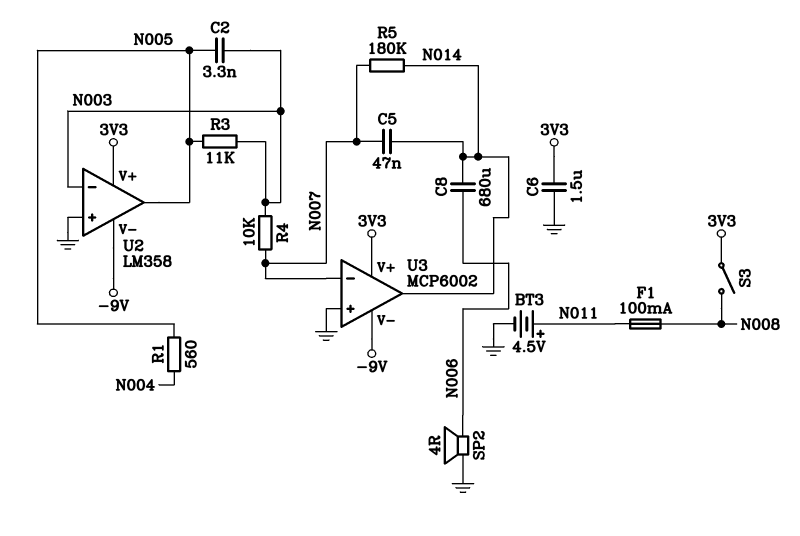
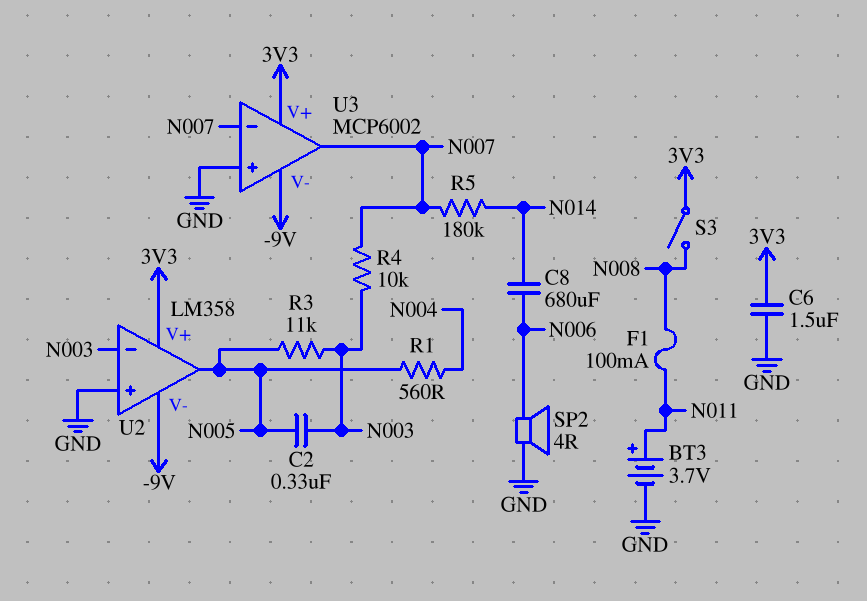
BT3: 4.5V (plus N011, minus GND) -> 3.7V (plus N011, minus GND)
C2: 3.3nF (N003, N005) -> 330nF (N003, N005)
C5: 47nF (N007, N014) -> none
U3 pin out: N014 -> N007

